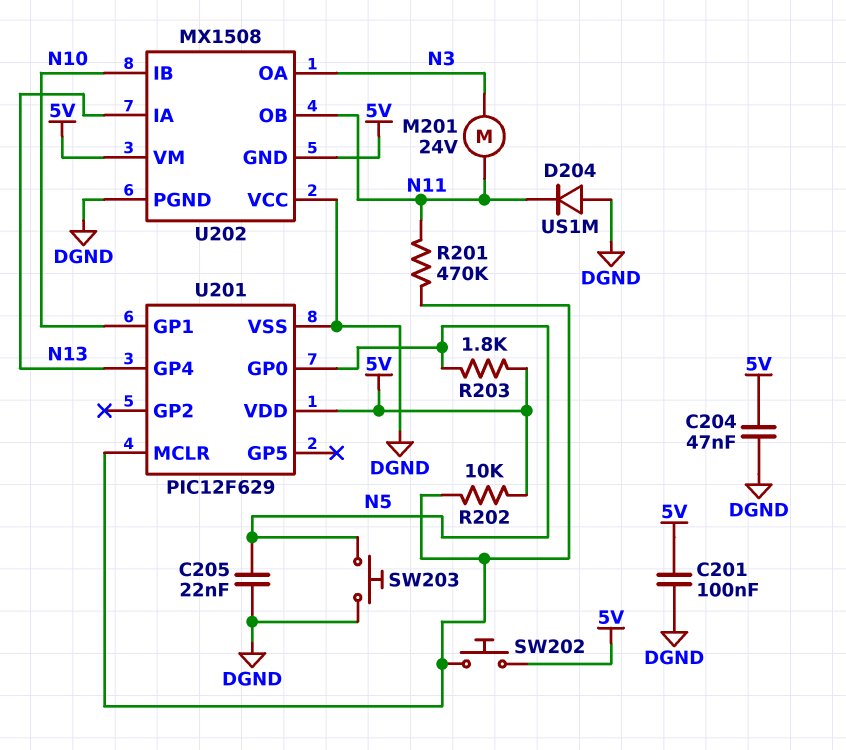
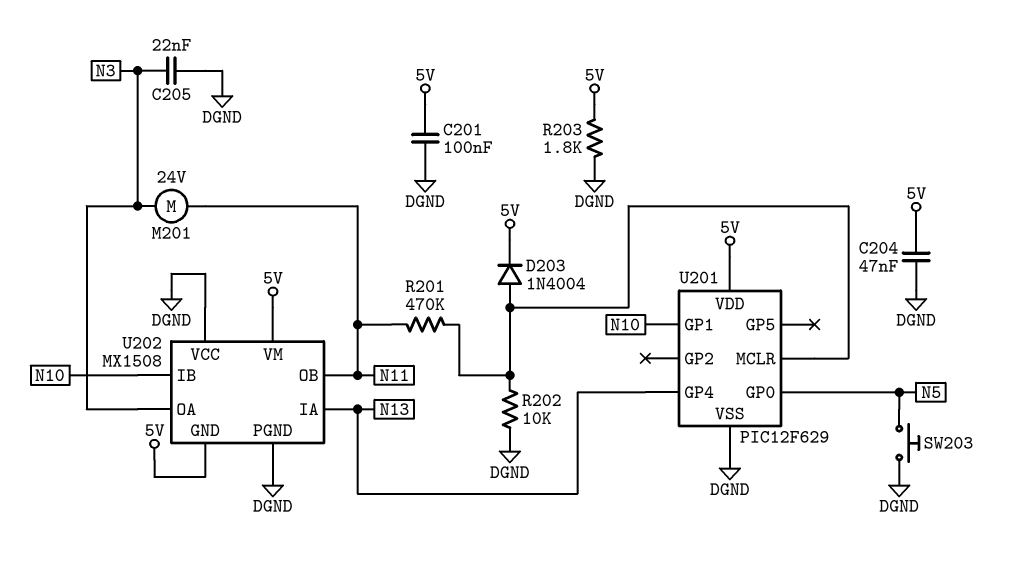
C205: 22nF (DGND, N5) -> 22nF (DGND, N3)
D203: none -> diode 1N4004 (A U201/MCLR, K 5V)
D204: diode US1M (A DGND, K N11) -> none
R202: 10k (5V, U201/MCLR) -> 10k (DGND, U201/MCLR)
R203: 1.8k (5V, N5) -> 1.8k (5V, DGND)
SW202: button (5V, U201/MCLR) -> none

